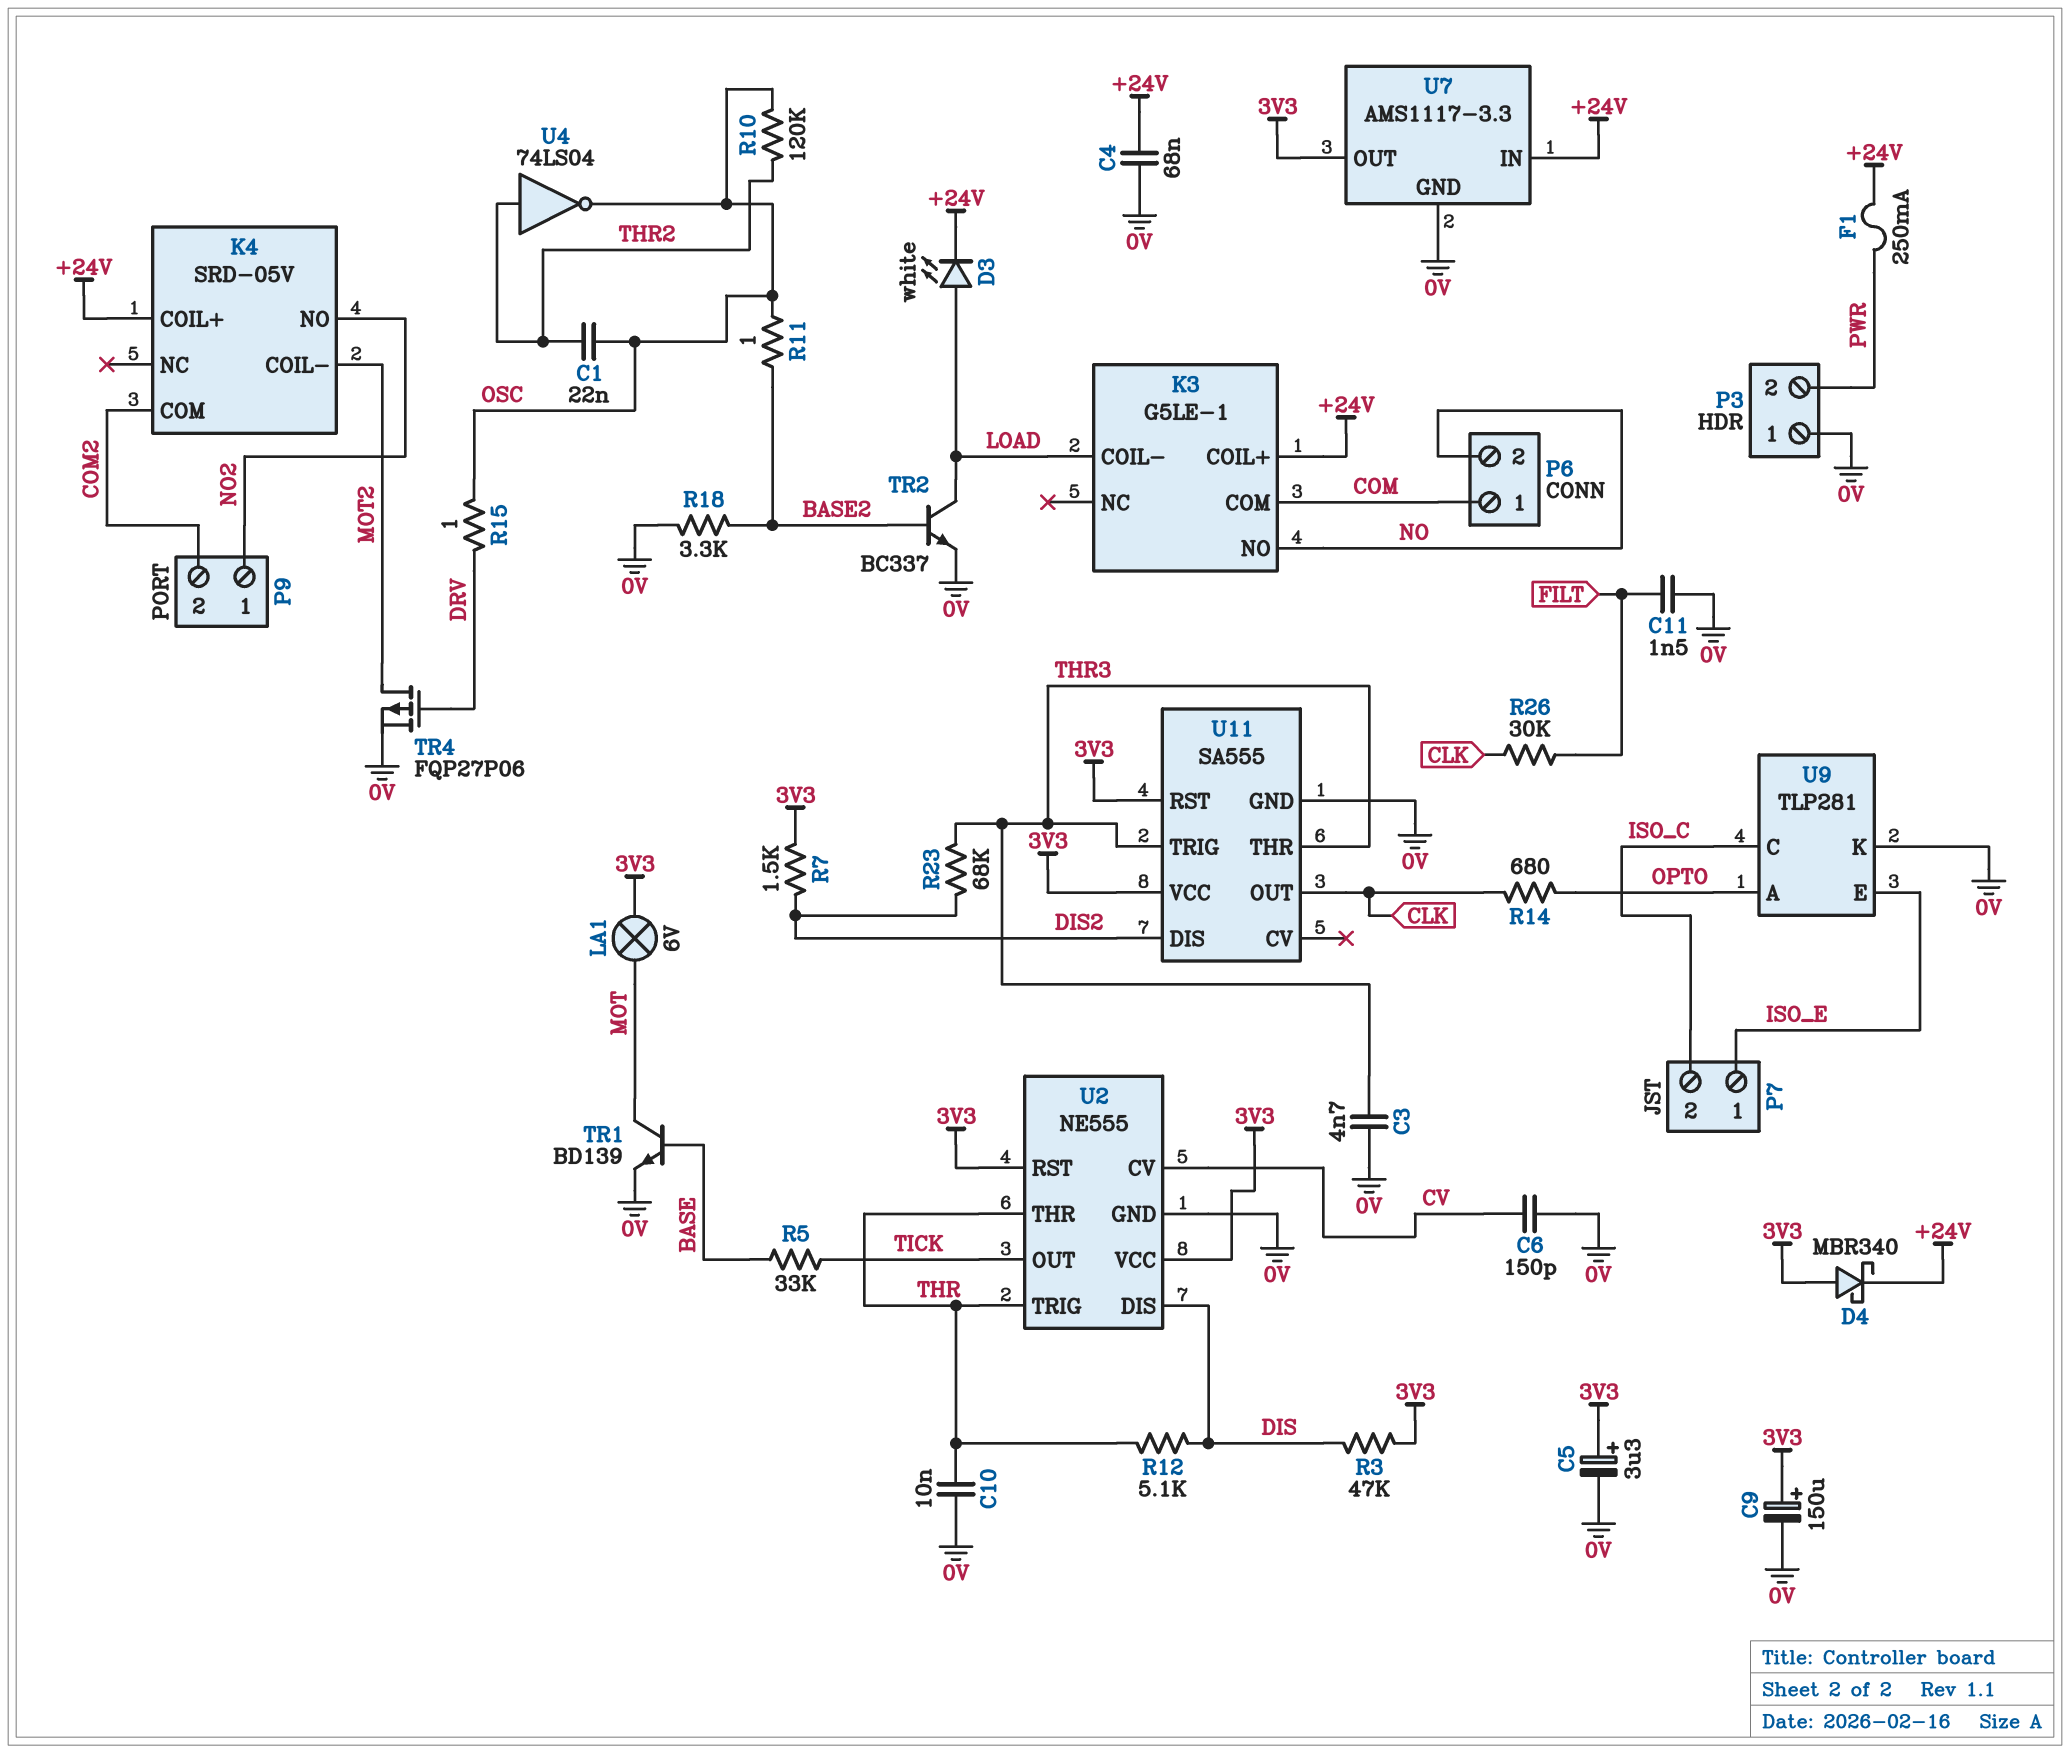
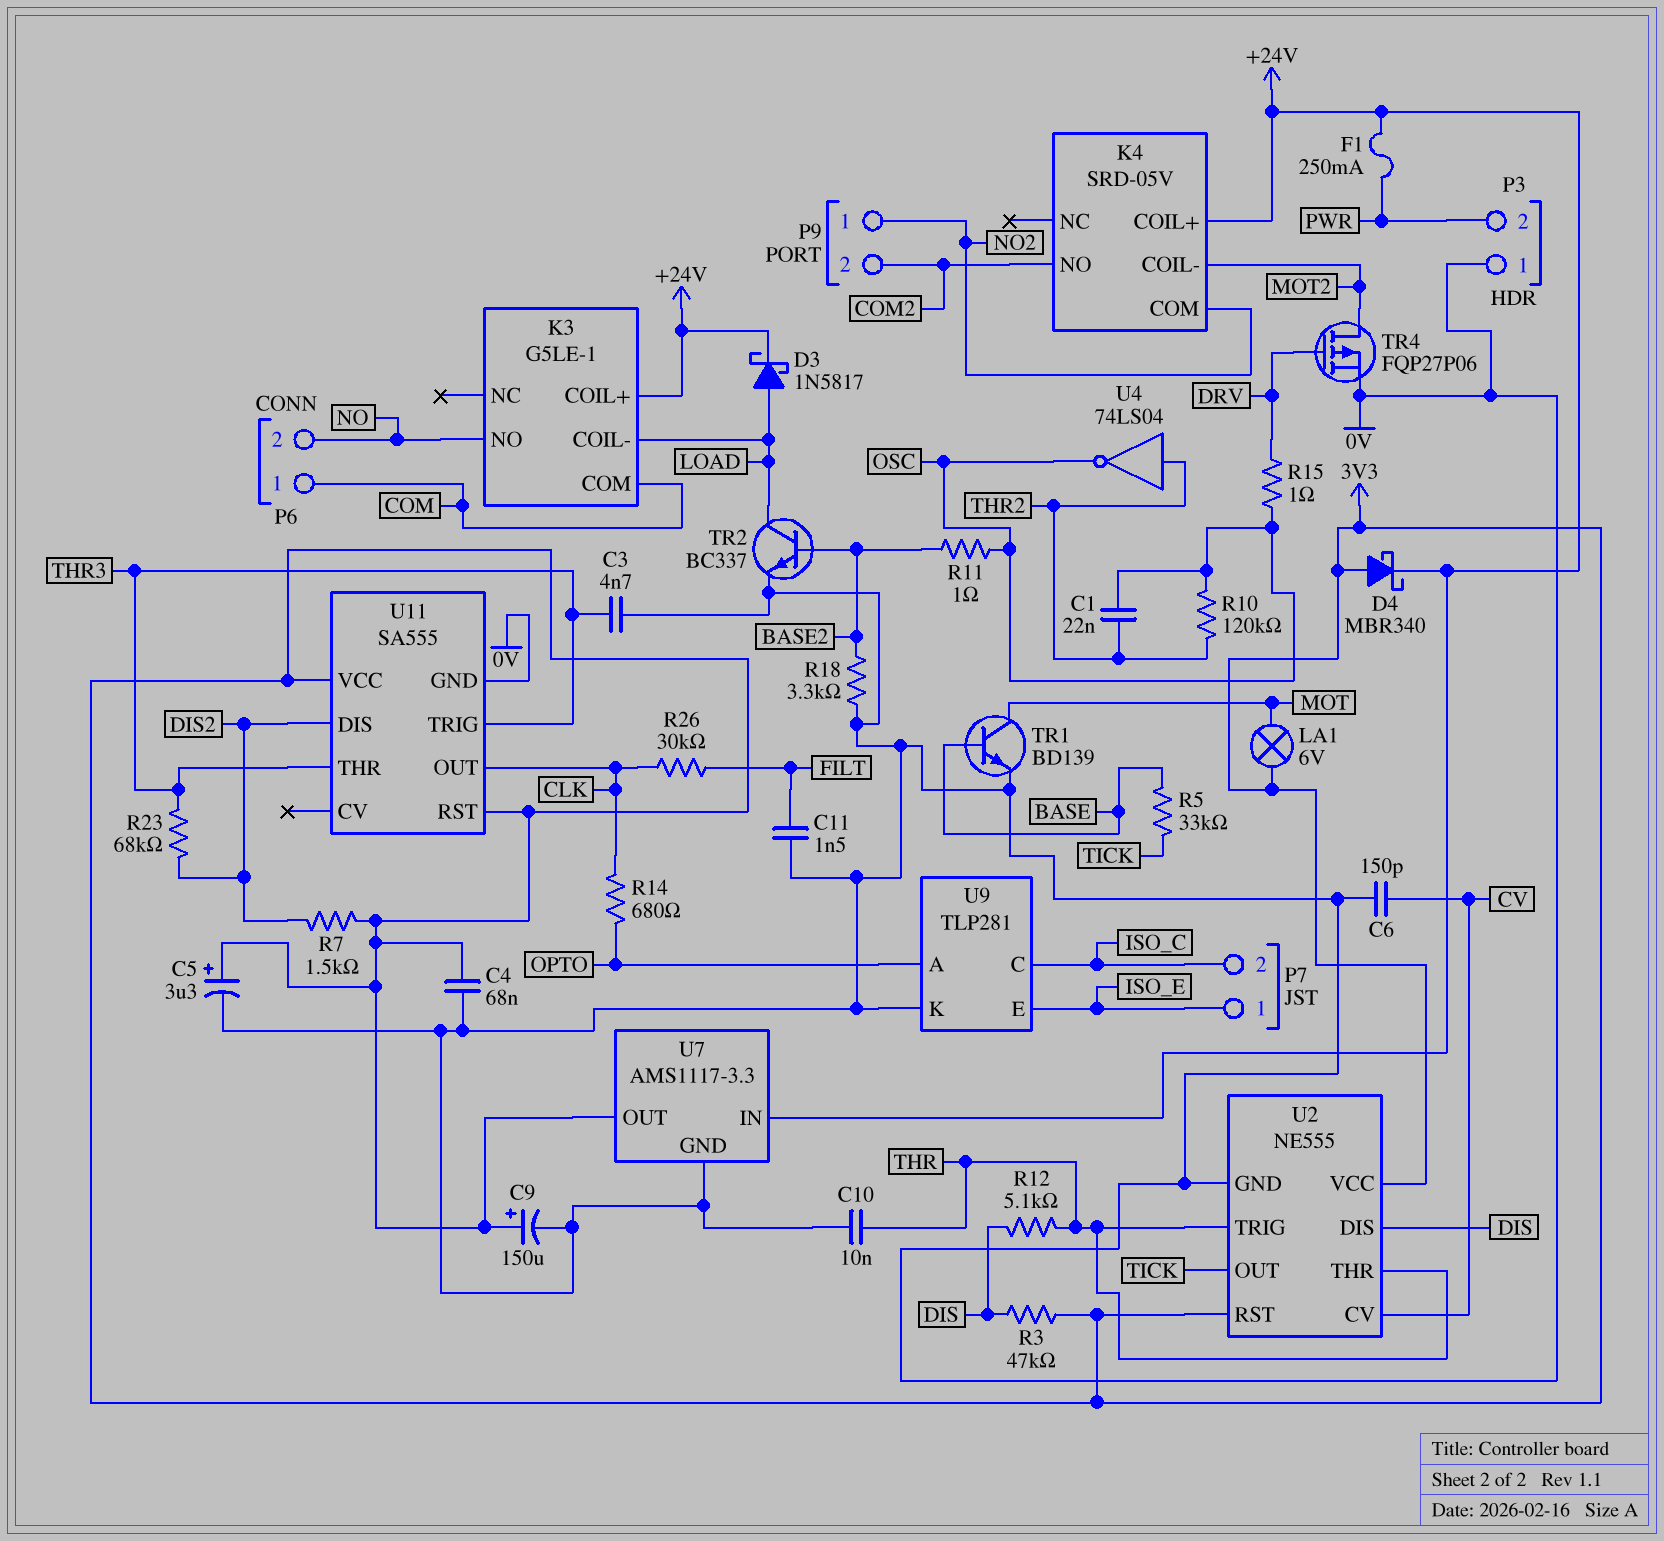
C4: 68nF (+24V, 0V) -> 68nF (0V, 3V3)
D3: LED white (A LOAD, K +24V) -> schottky 1N5817 (A LOAD, K +24V)
K4 pin COM: COM2 -> NO2
K4 pin NO: NO2 -> COM2

